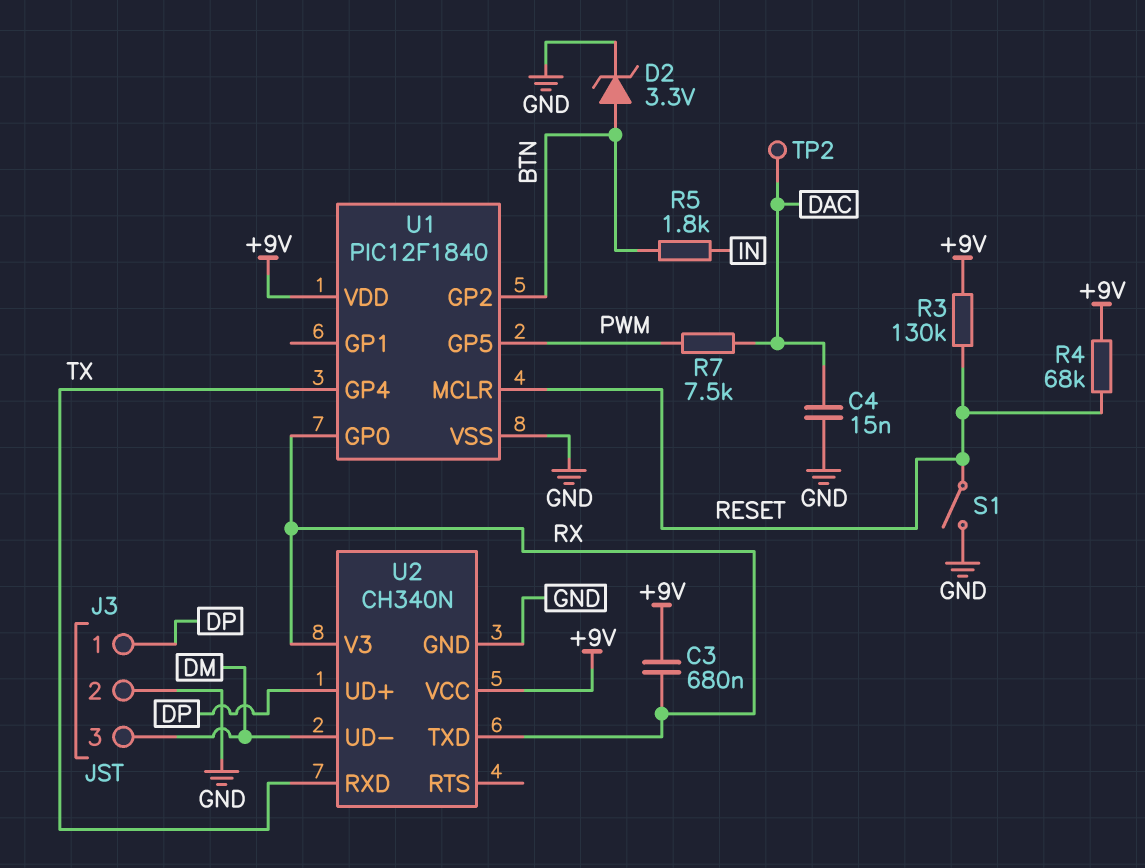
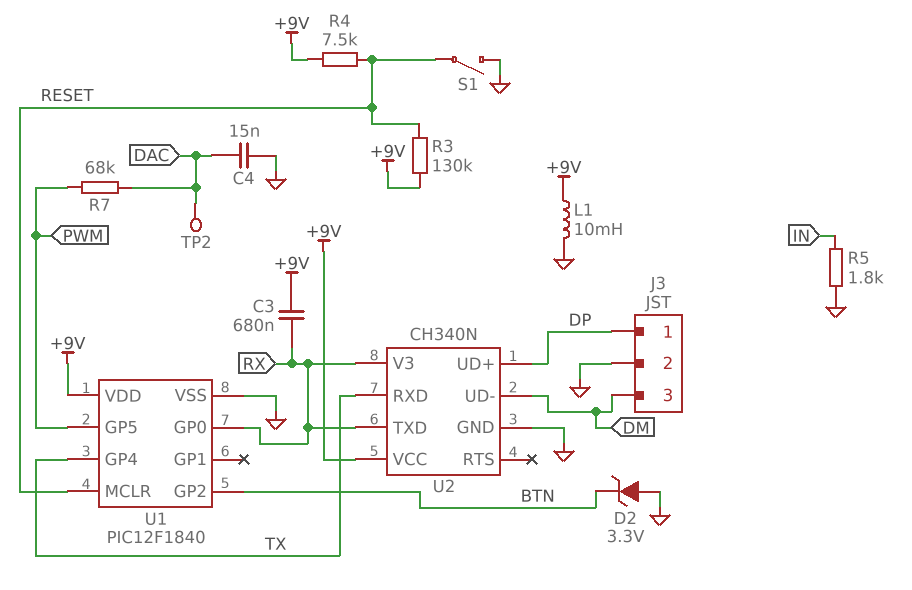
D2: zener 3.3V (A BTN, K GND) -> zener 3.3V (A GND, K BTN)
L1: none -> 10mH (+9V, GND)
R4: 68k (+9V, RESET) -> 7.5k (+9V, RESET)
R5: 1.8k (BTN, IN) -> 1.8k (GND, IN)
R7: 7.5k (DAC, PWM) -> 68k (DAC, PWM)

